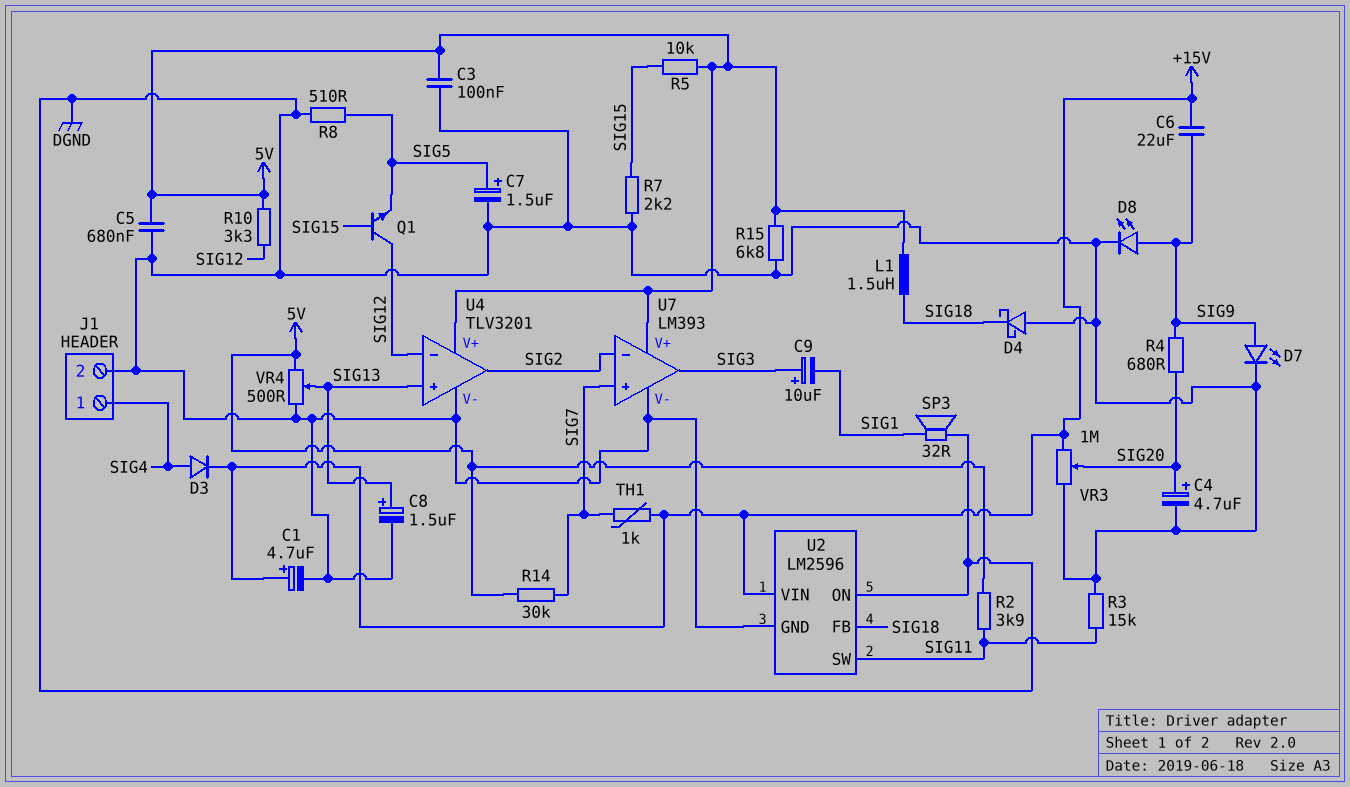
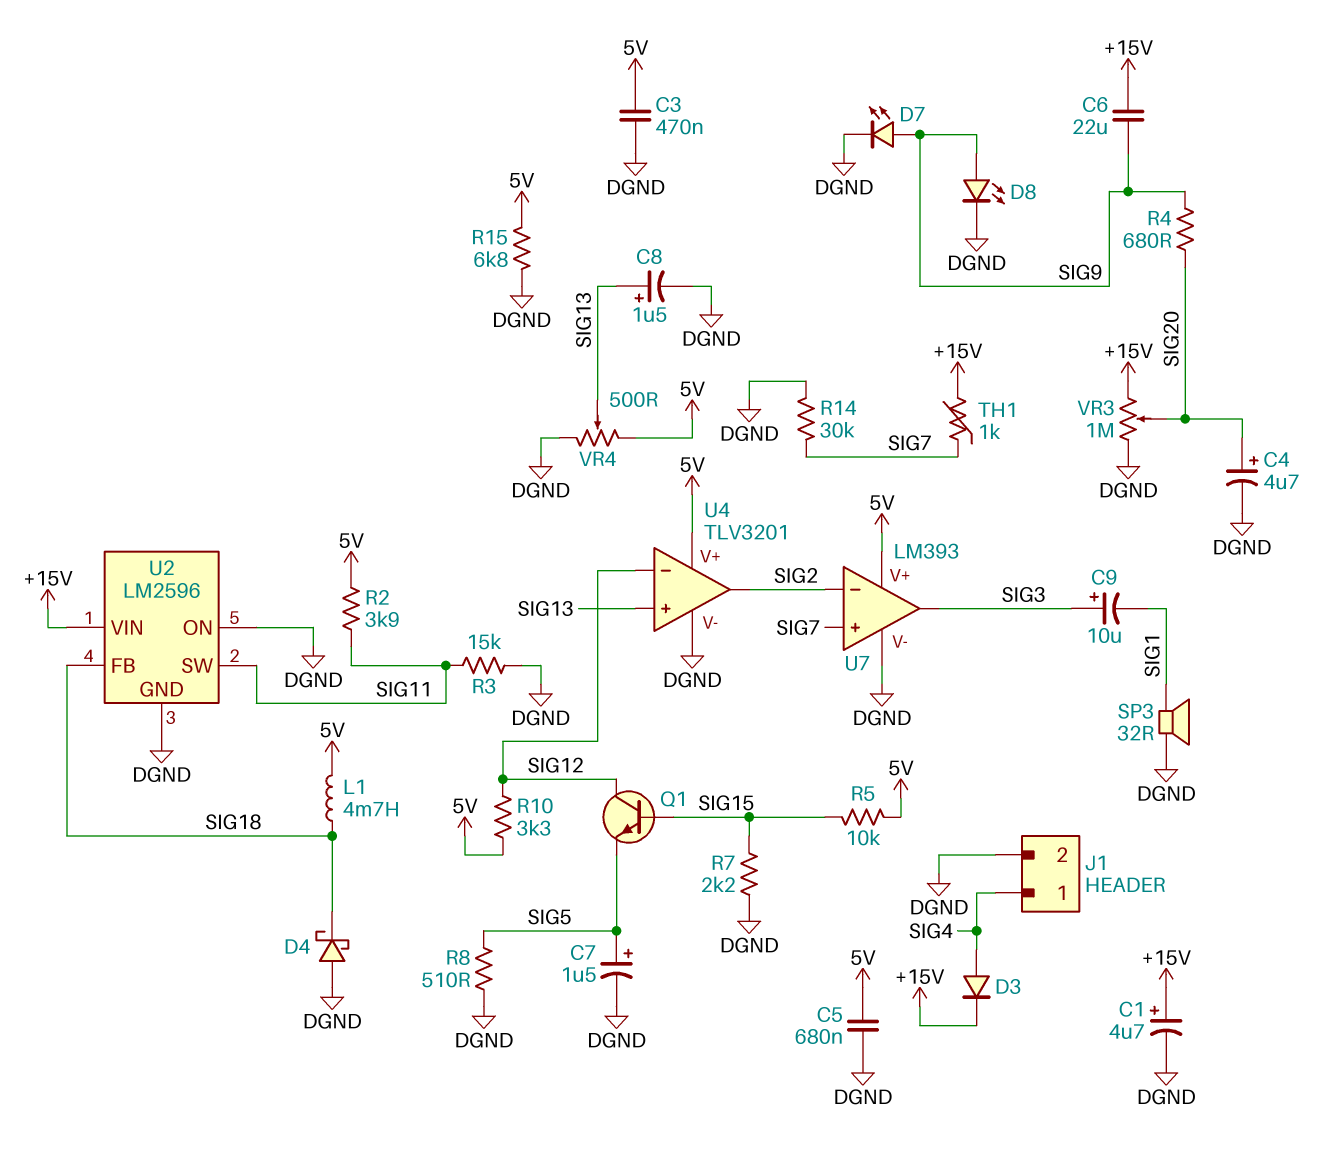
C3: 100nF (5V, DGND) -> 470nF (5V, DGND)
L1: 1.5uH (5V, SIG18) -> 4.7mH (5V, SIG18)
R14: 30k (5V, SIG7) -> 30k (DGND, SIG7)

